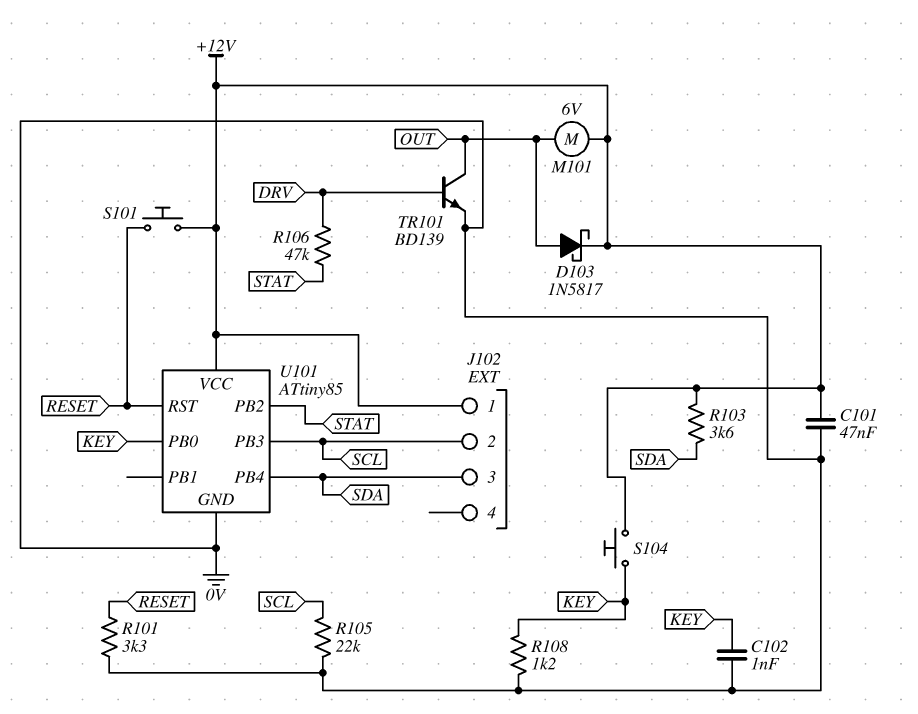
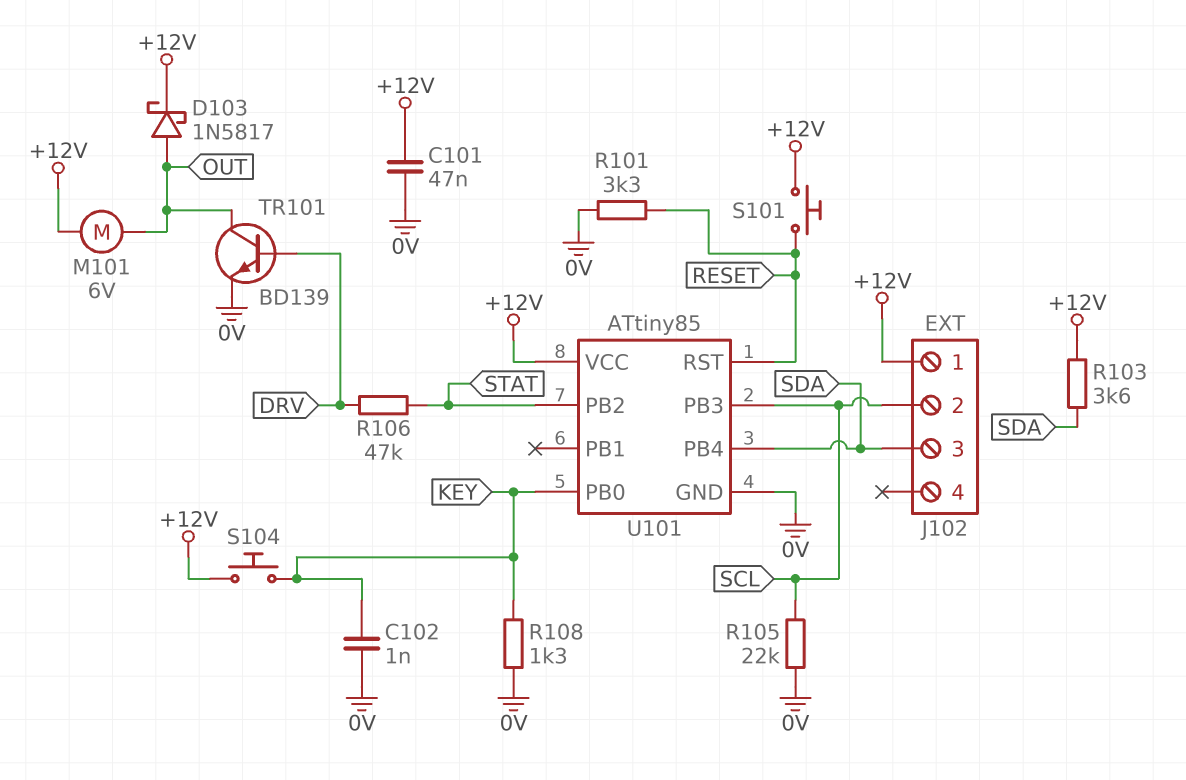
R108: 1.2k (0V, KEY) -> 1.3k (0V, KEY)

